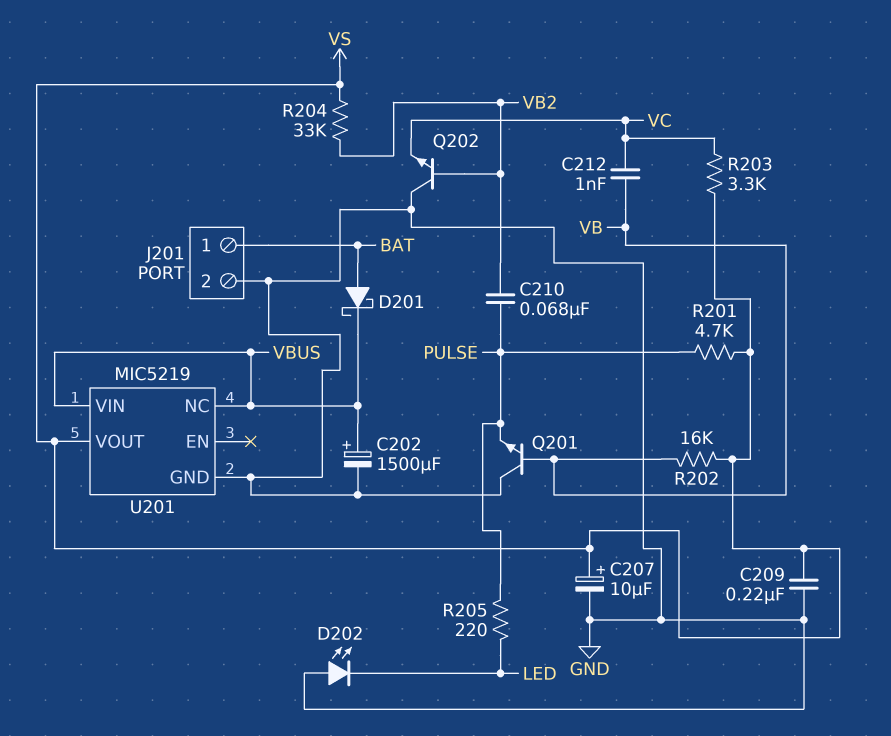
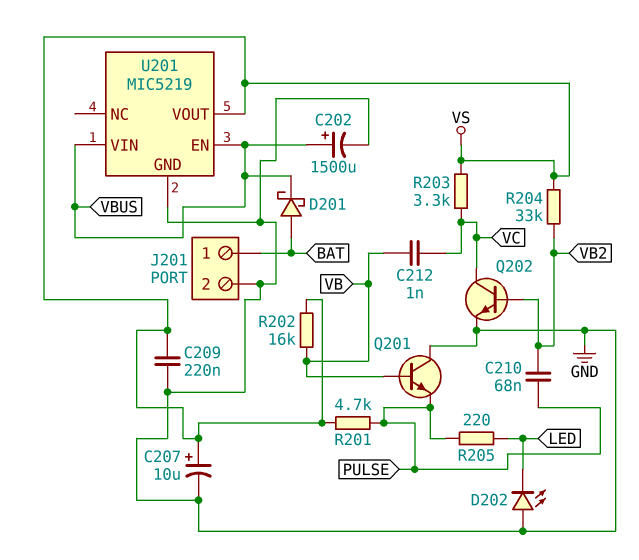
Q202: NPN (B VB2, C GND, E VC) -> NPN (B VB2, C VC, E GND)
U201 pin EN: none -> VBUS
U201 pin NC: VBUS -> none

